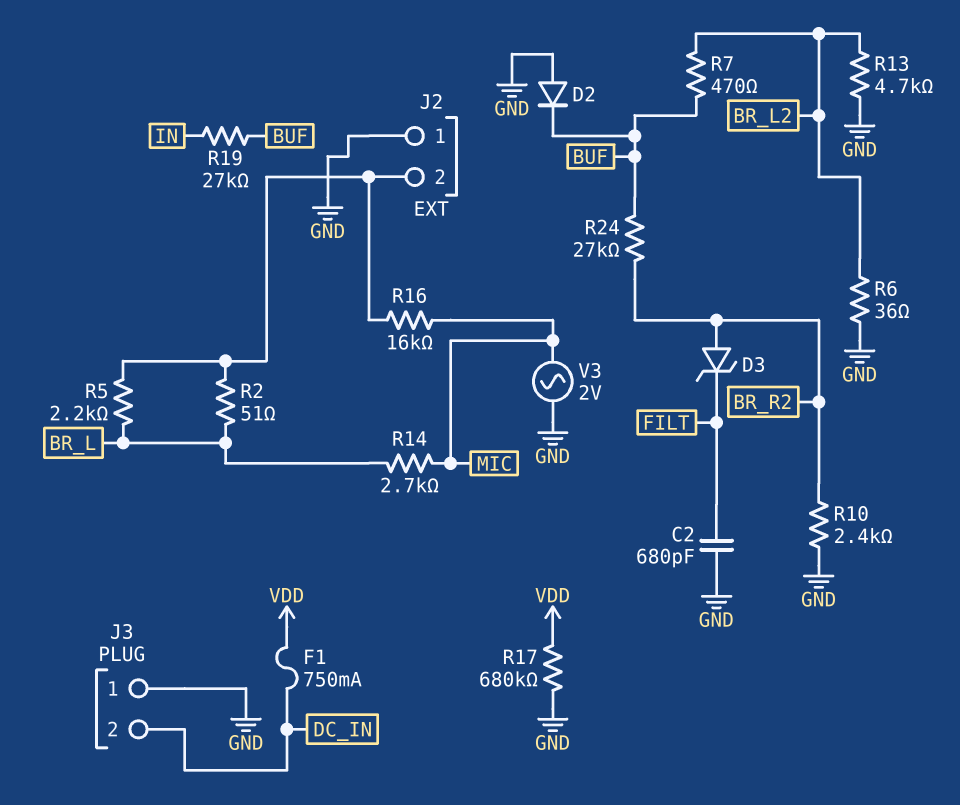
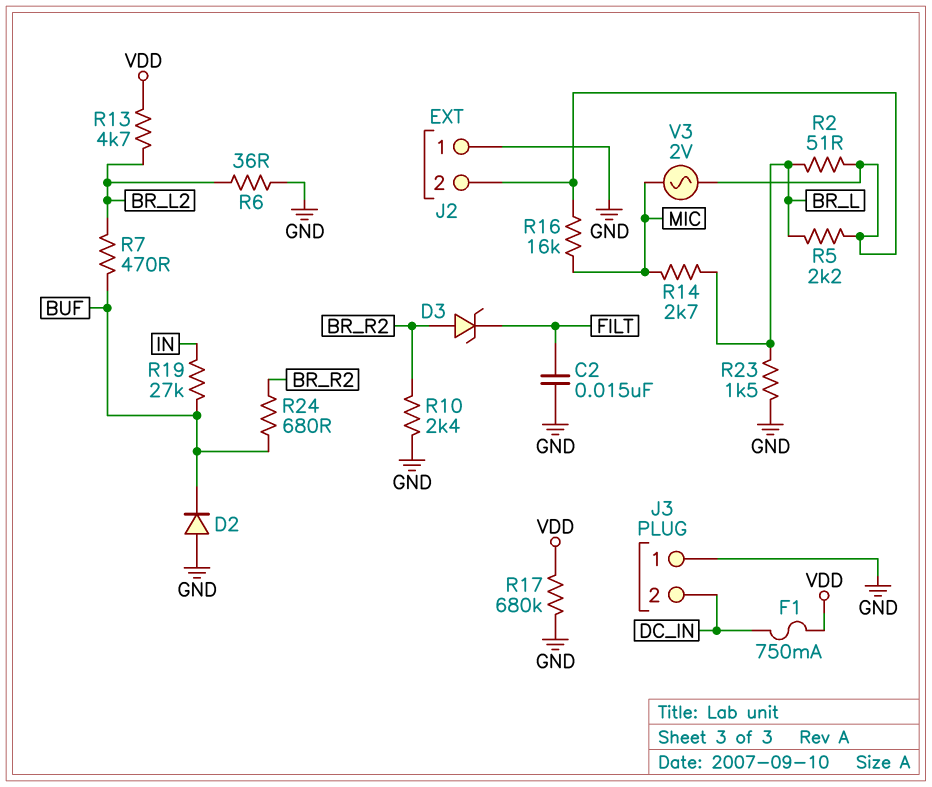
C2: 680pF (FILT, GND) -> 15nF (FILT, GND)
R13: 4.7k (BR_L2, GND) -> 4.7k (BR_L2, VDD)
R23: none -> 1.5k (BR_L, GND)
R24: 27k (BR_R2, BUF) -> 680 (BR_R2, BUF)
V3: AC 2V (GND, MIC) -> AC 2V (J2/2, MIC)

